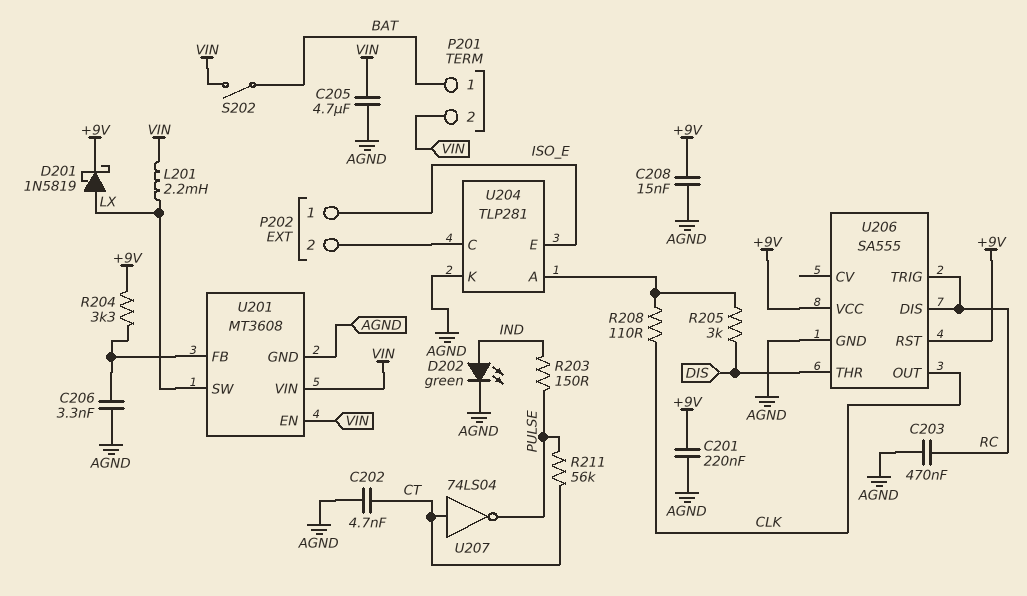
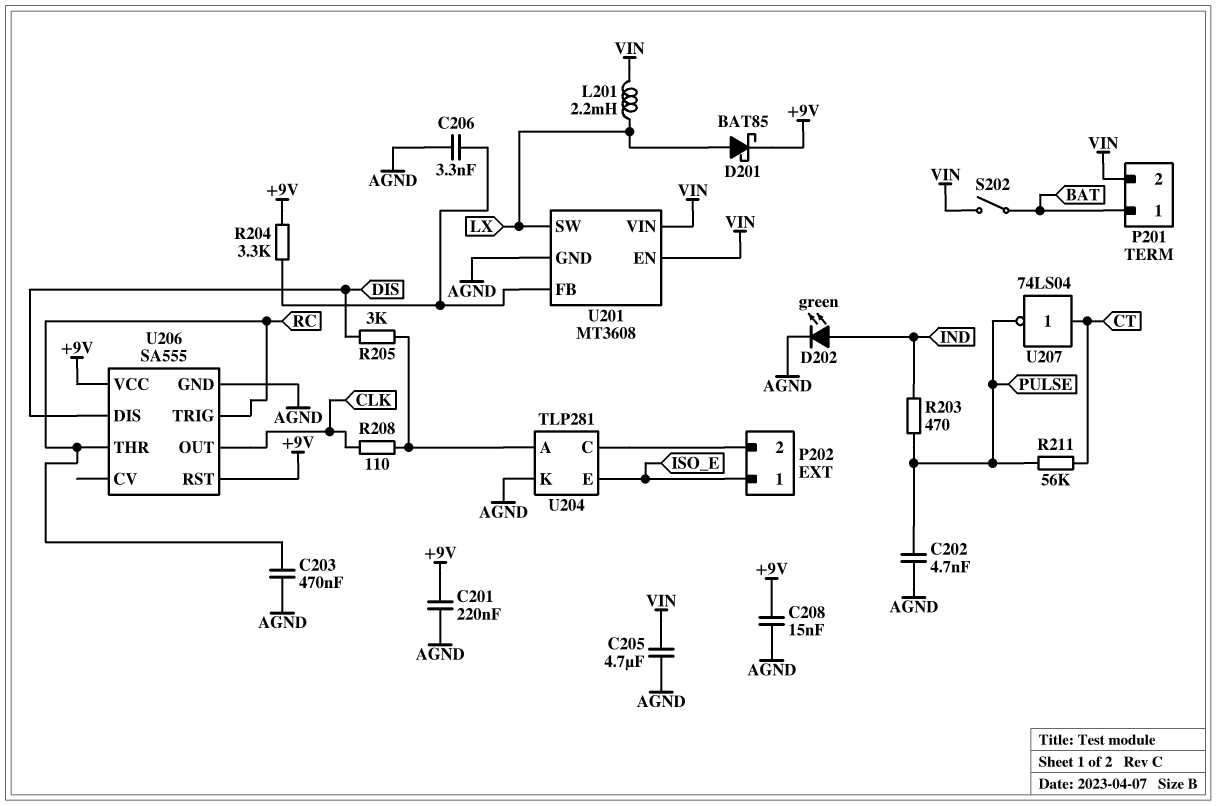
C202: 4.7nF (AGND, CT) -> 4.7nF (AGND, PULSE)
D201: schottky 1N5819 (A LX, K +9V) -> schottky BAT85 (A LX, K +9V)
R203: 150 (IND, PULSE) -> 470 (IND, PULSE)
U206 pin DIS: RC -> DIS
U206 pin THR: DIS -> RC

